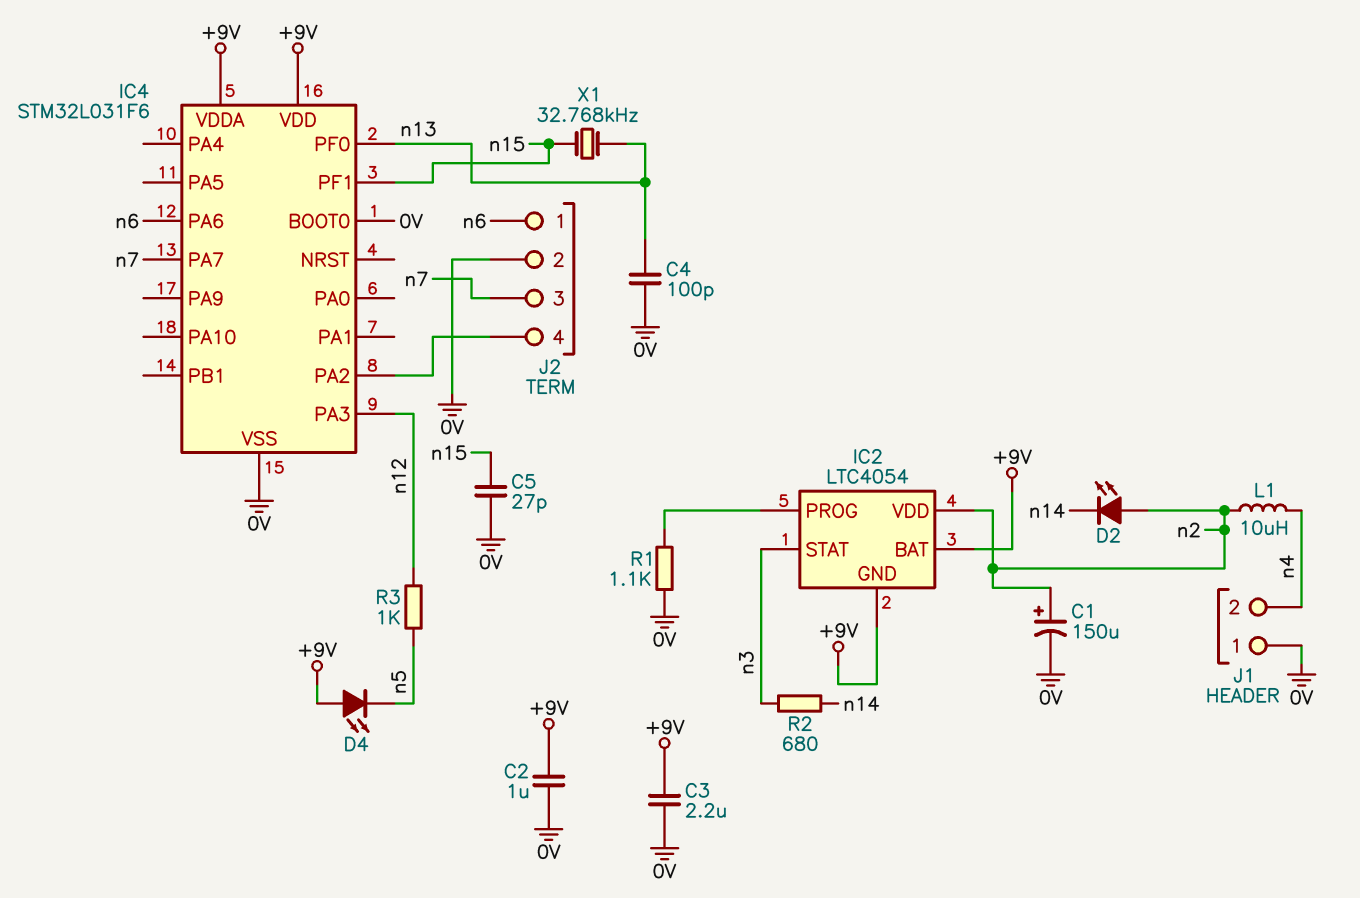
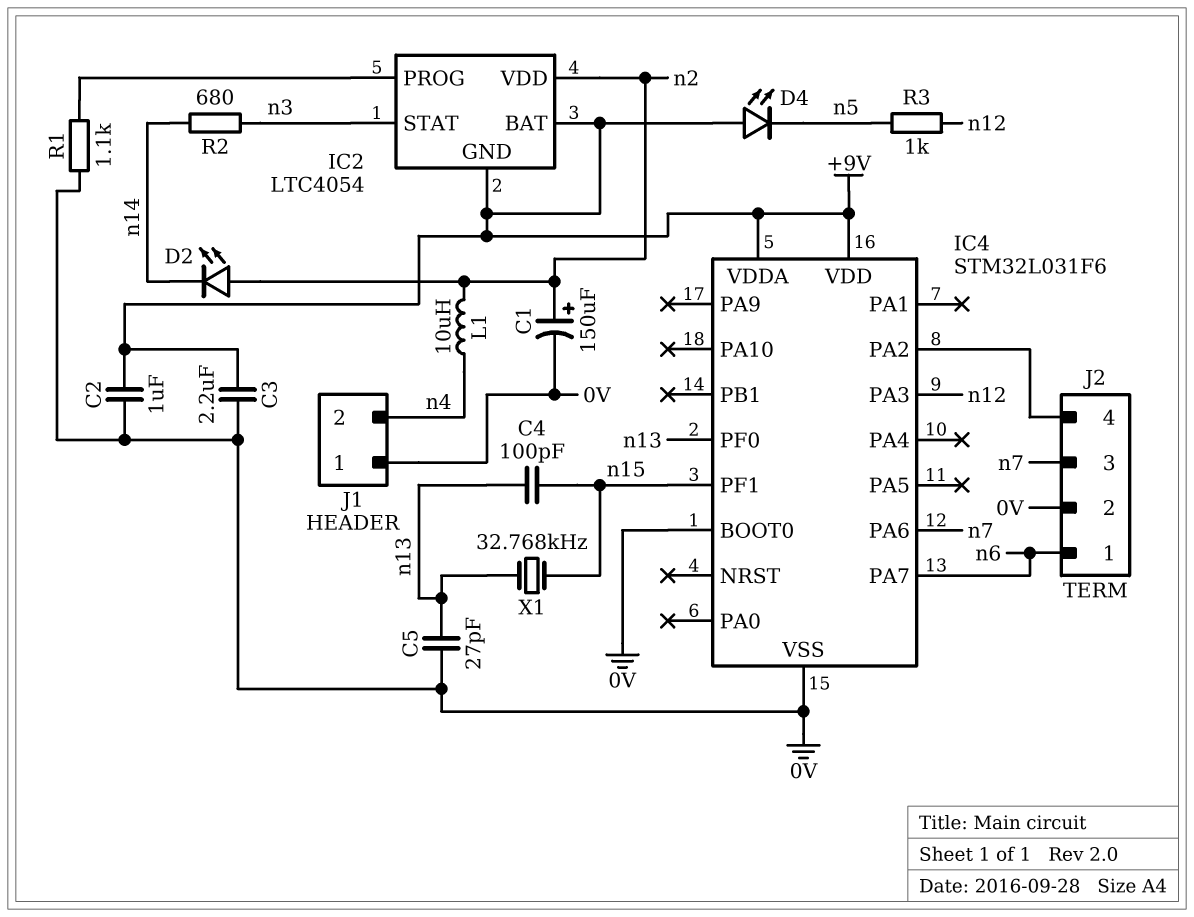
C4: 100pF (0V, n13) -> 100pF (n13, n15)
C5: 27pF (0V, n15) -> 27pF (0V, n13)
IC4 pin PA6: n6 -> n7
IC4 pin PA7: n7 -> n6

